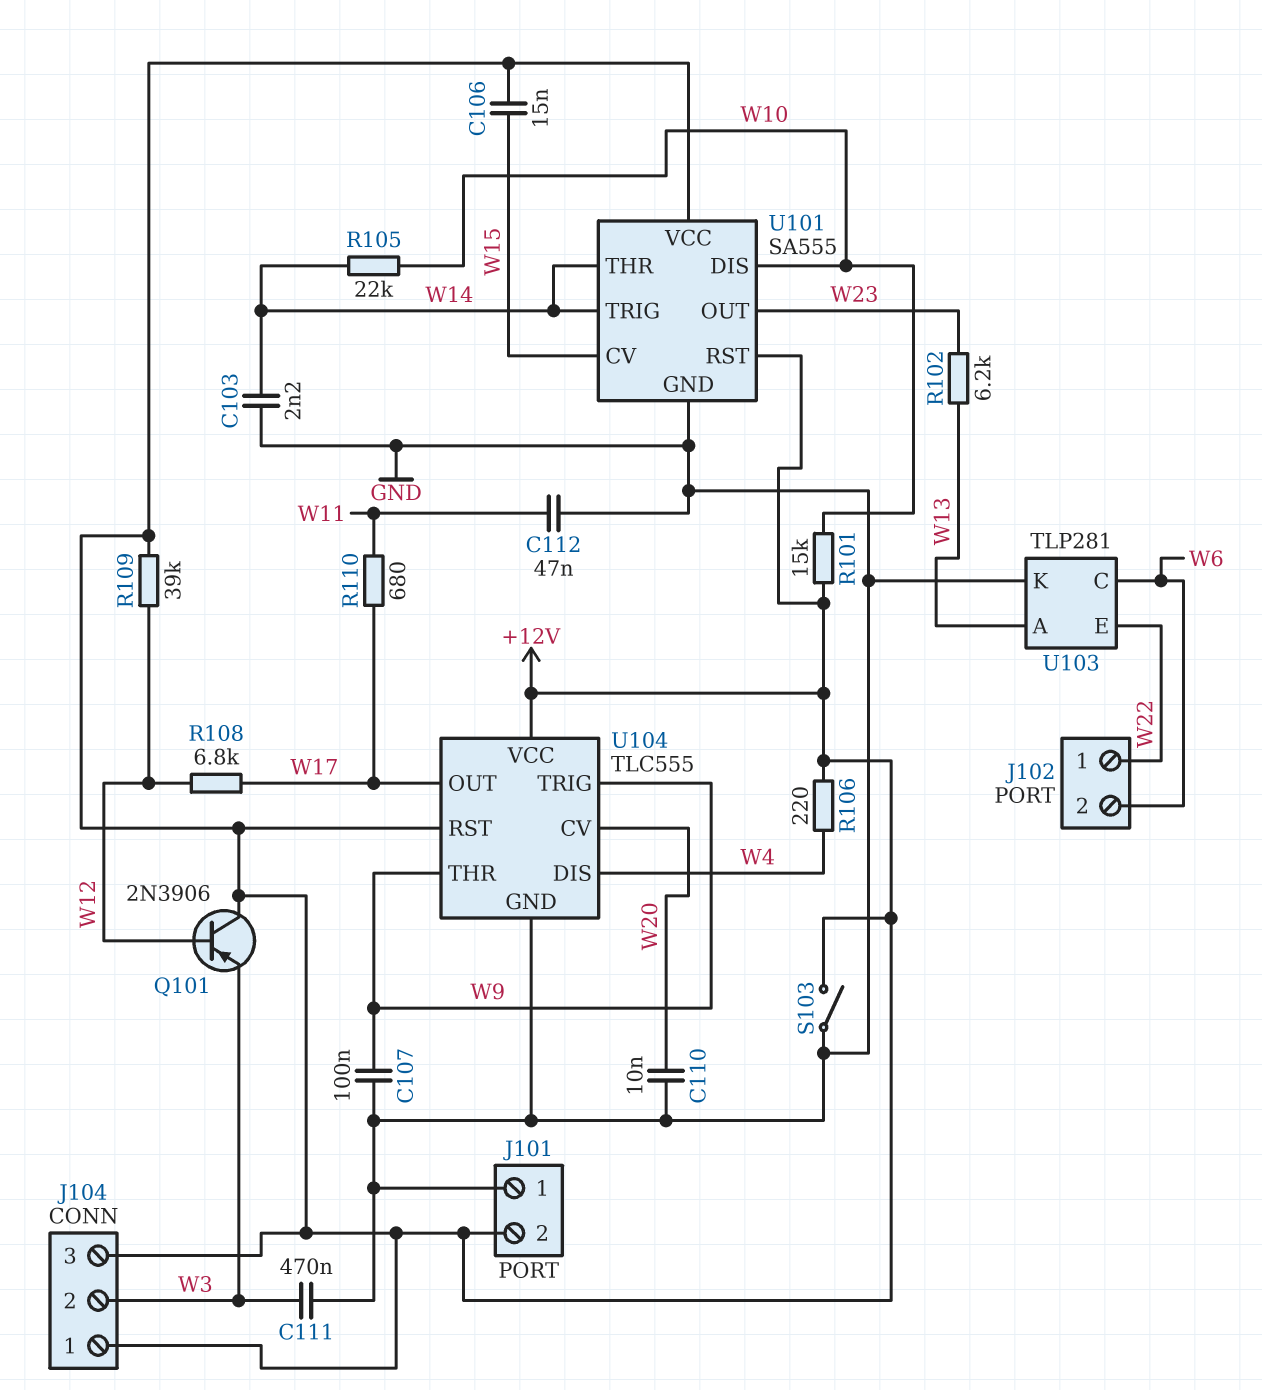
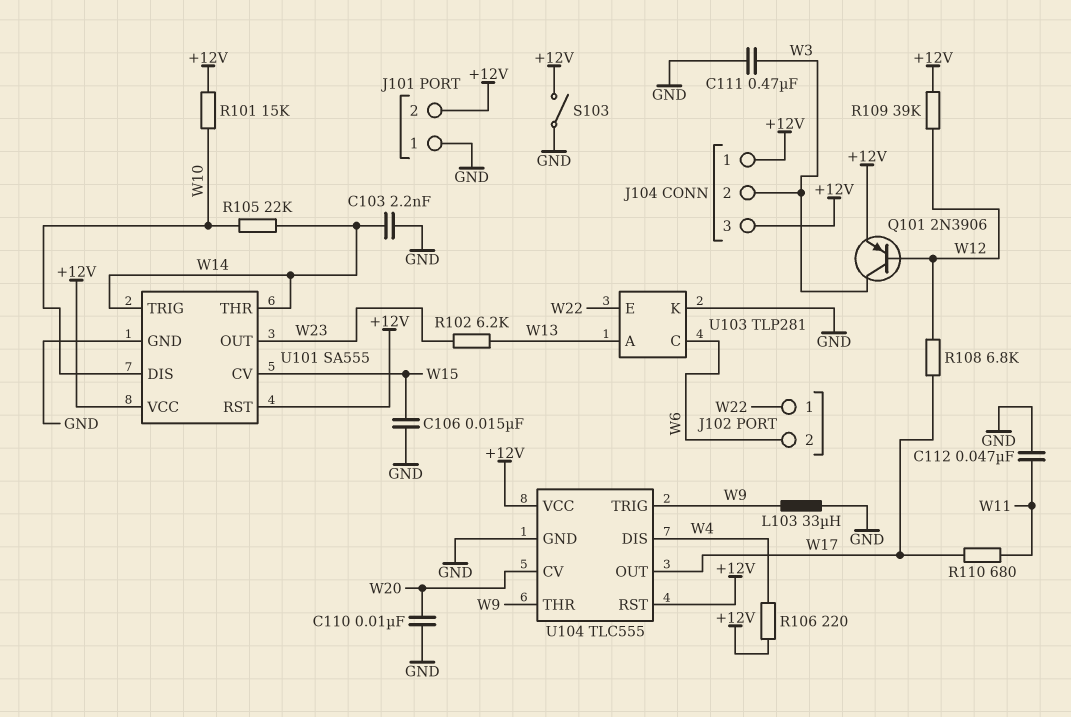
C106: 15nF (+12V, W15) -> 15nF (GND, W15)
C107: 100nF (GND, W9) -> none
L103: none -> 33uH (GND, W9)
Q101: PNP 2N3906 (B W12, C +12V, E W3) -> PNP 2N3906 (B W12, C W3, E +12V)

